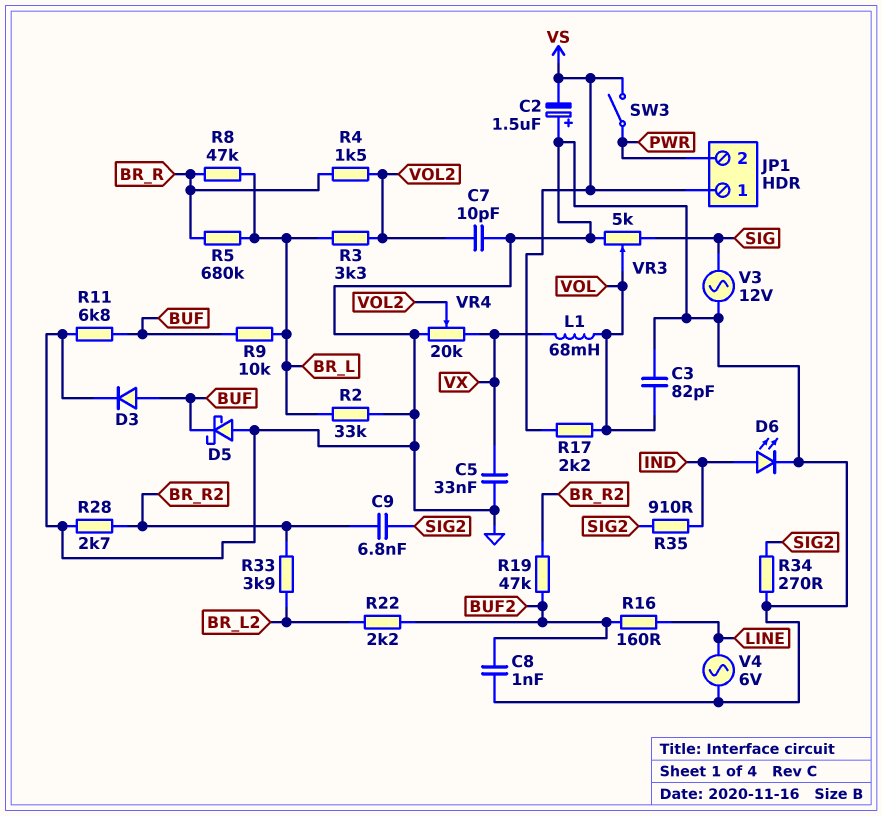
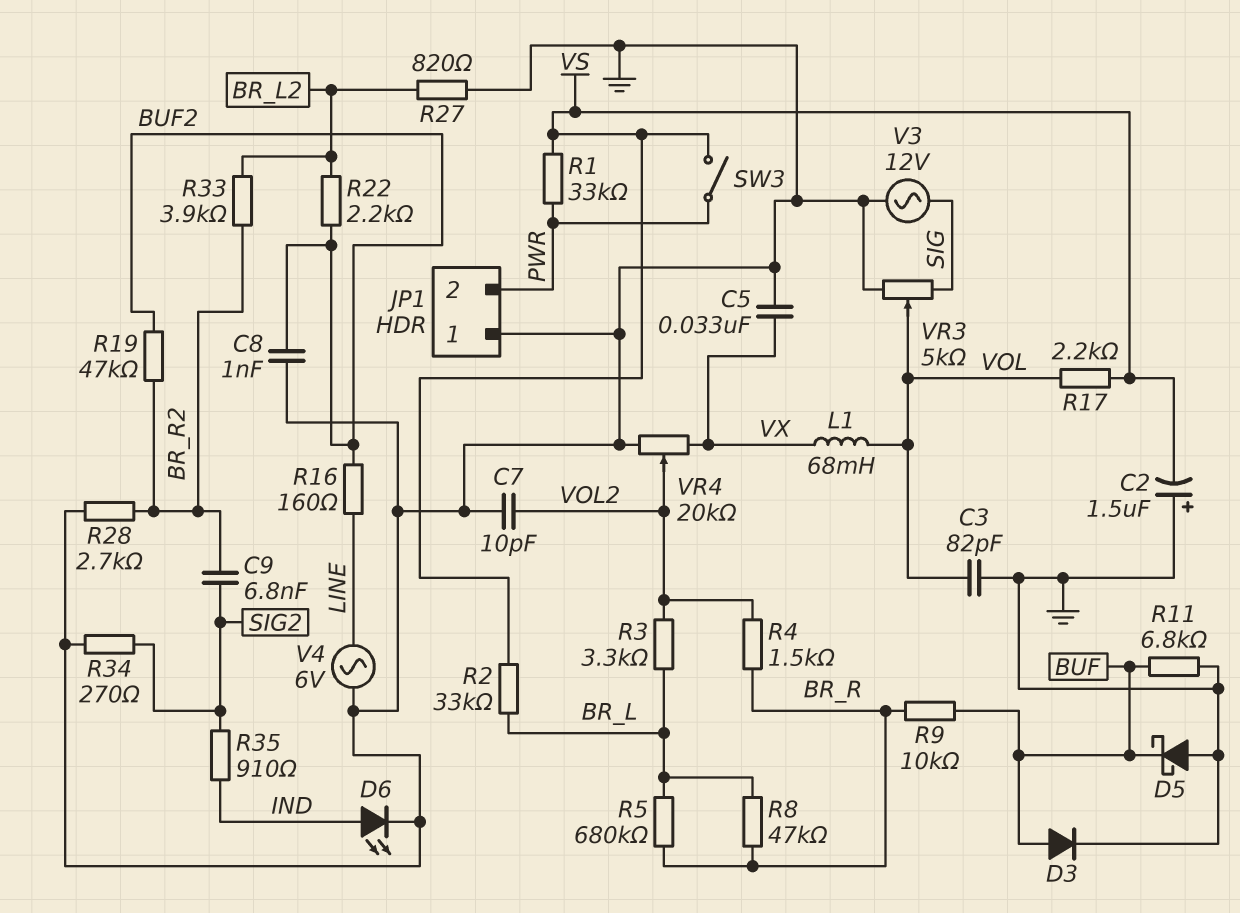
JP1 pin 1: VS -> GND
R1: none -> 33k (PWR, VS)
R2: 33k (BR_L, GND) -> 33k (BR_L, VS)
R9: 10k (BR_L, BUF) -> 10k (BR_R, BUF)
R27: none -> 820 (BR_L2, GND)

